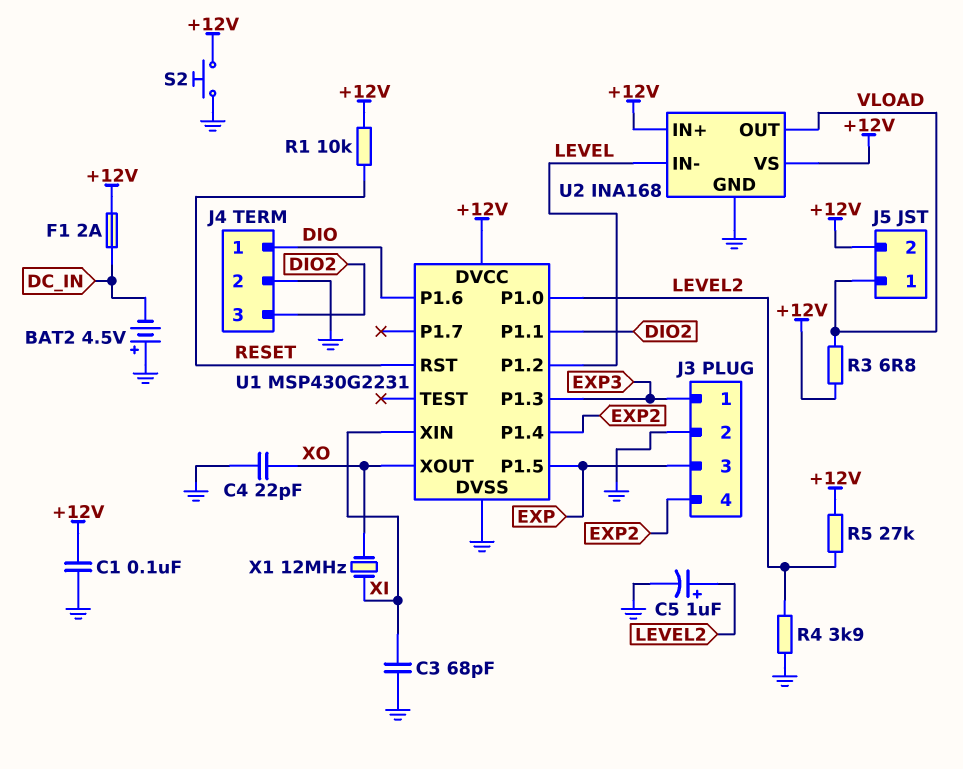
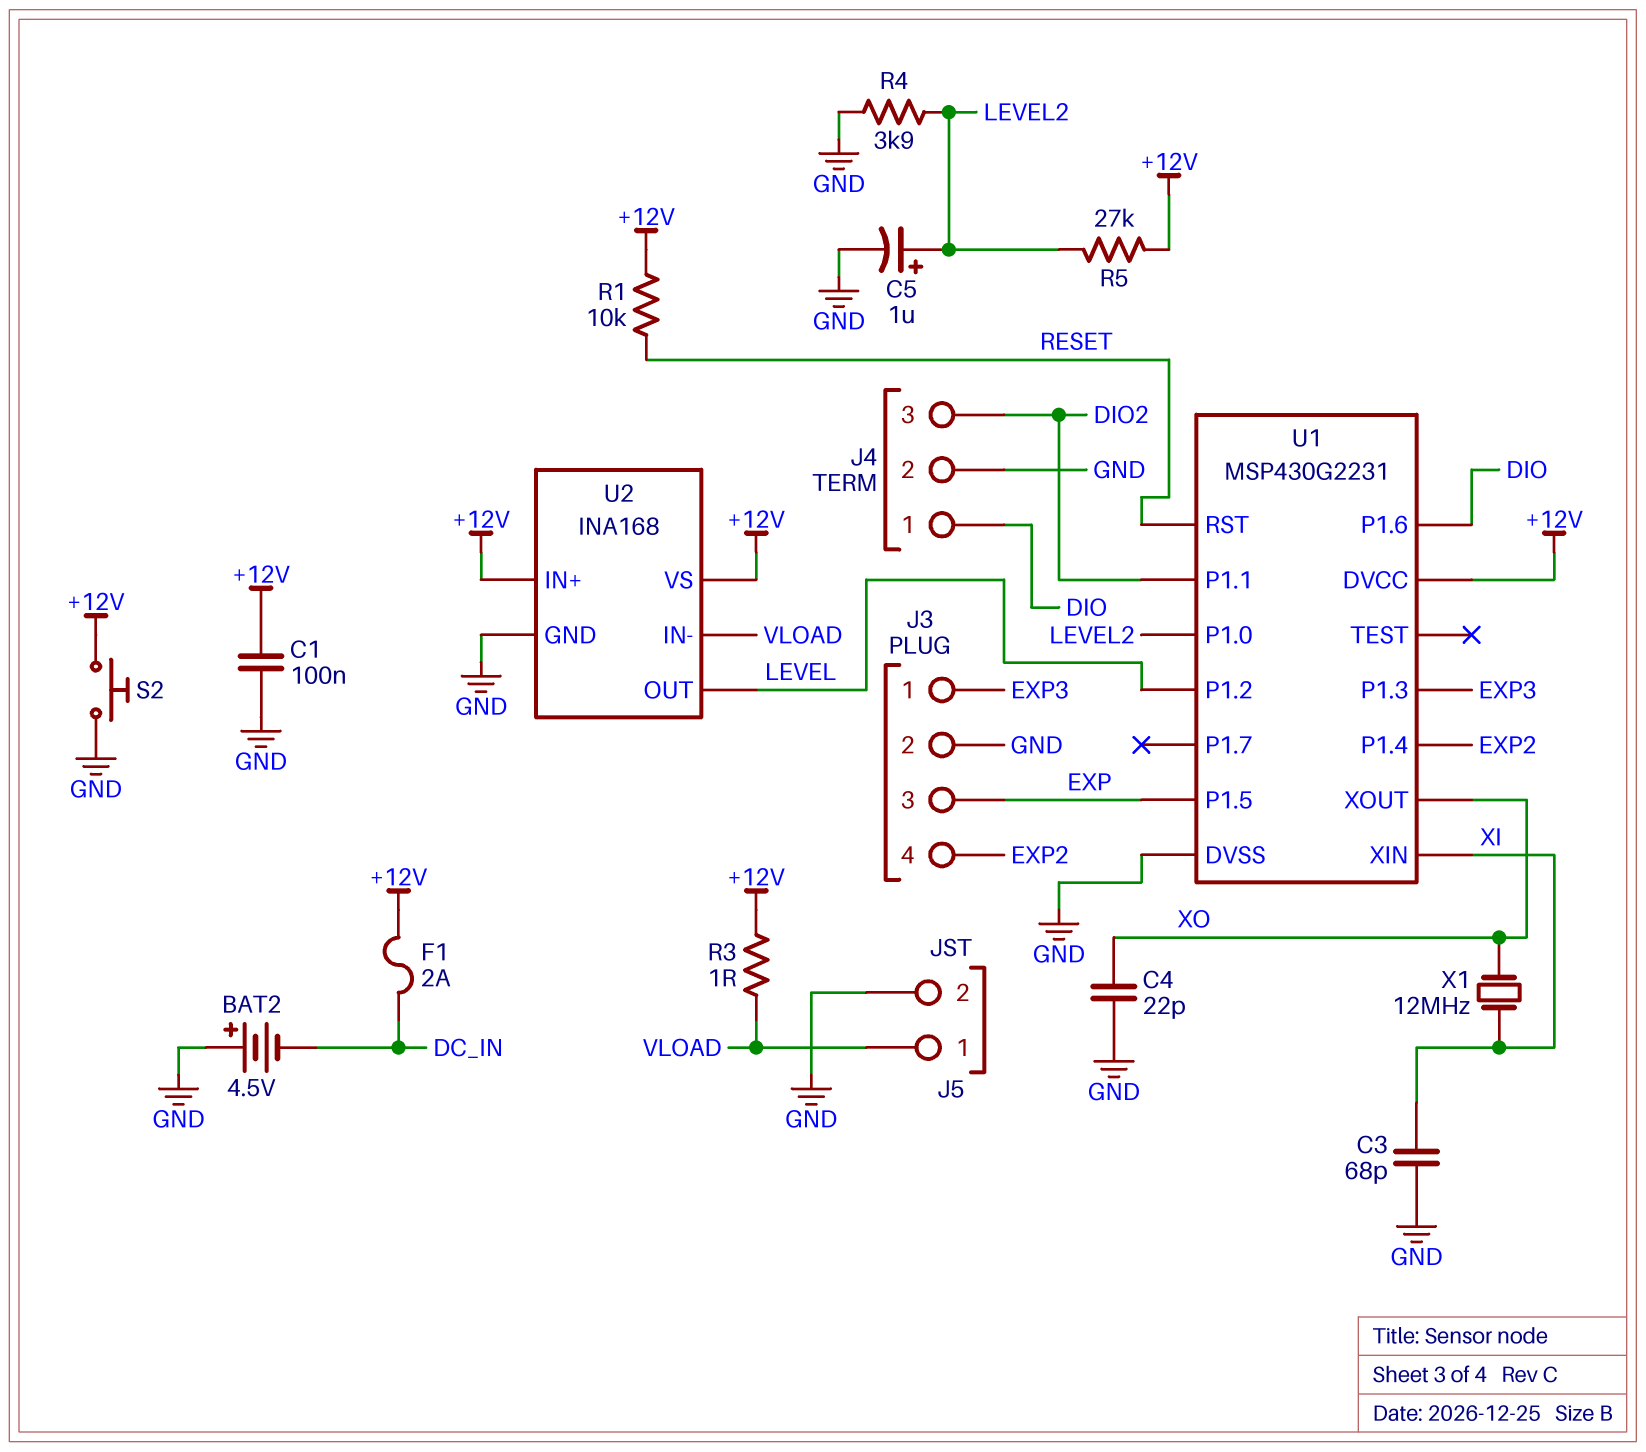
J5 pin 2: +12V -> GND
R3: 6.8 (+12V, VLOAD) -> 1 (+12V, VLOAD)
U2 pin IN-: LEVEL -> VLOAD
U2 pin OUT: VLOAD -> LEVEL

